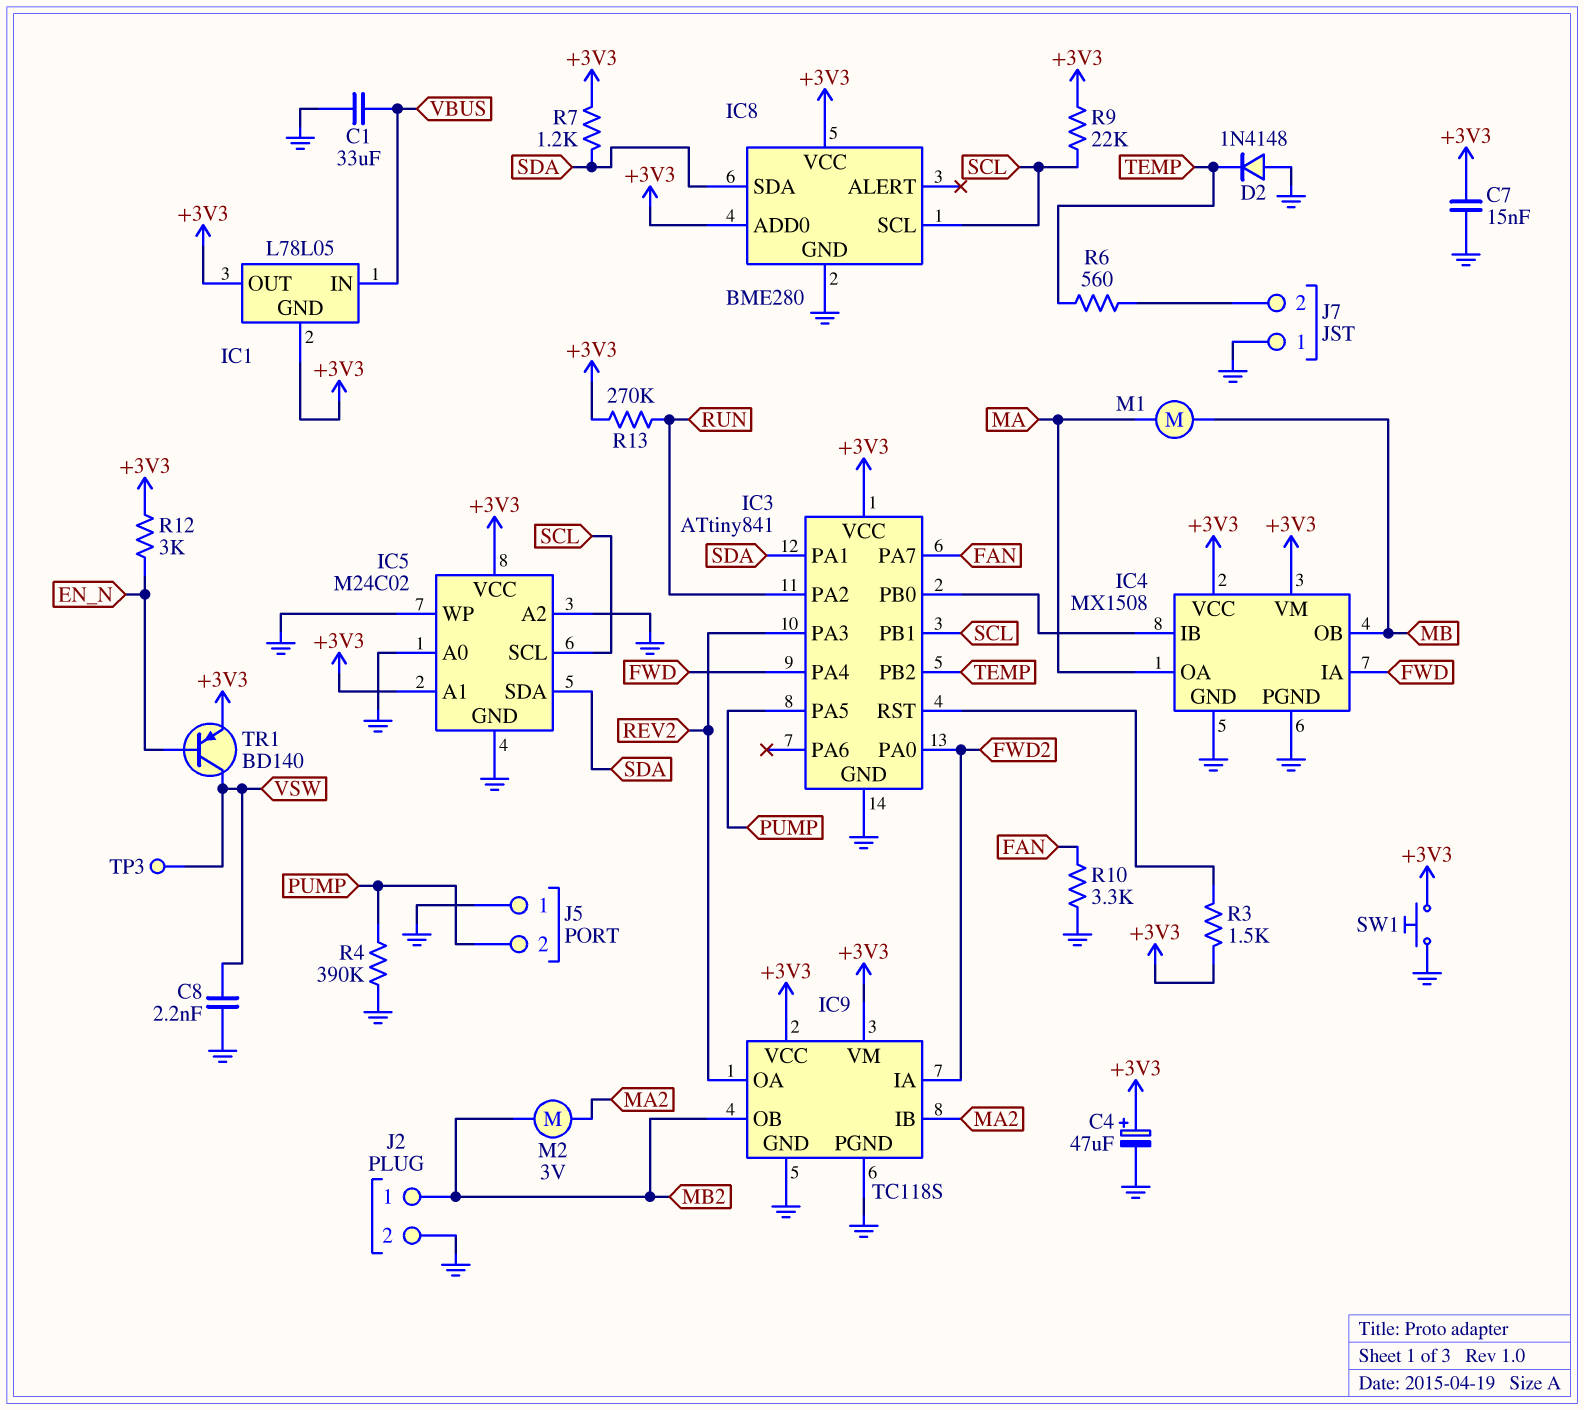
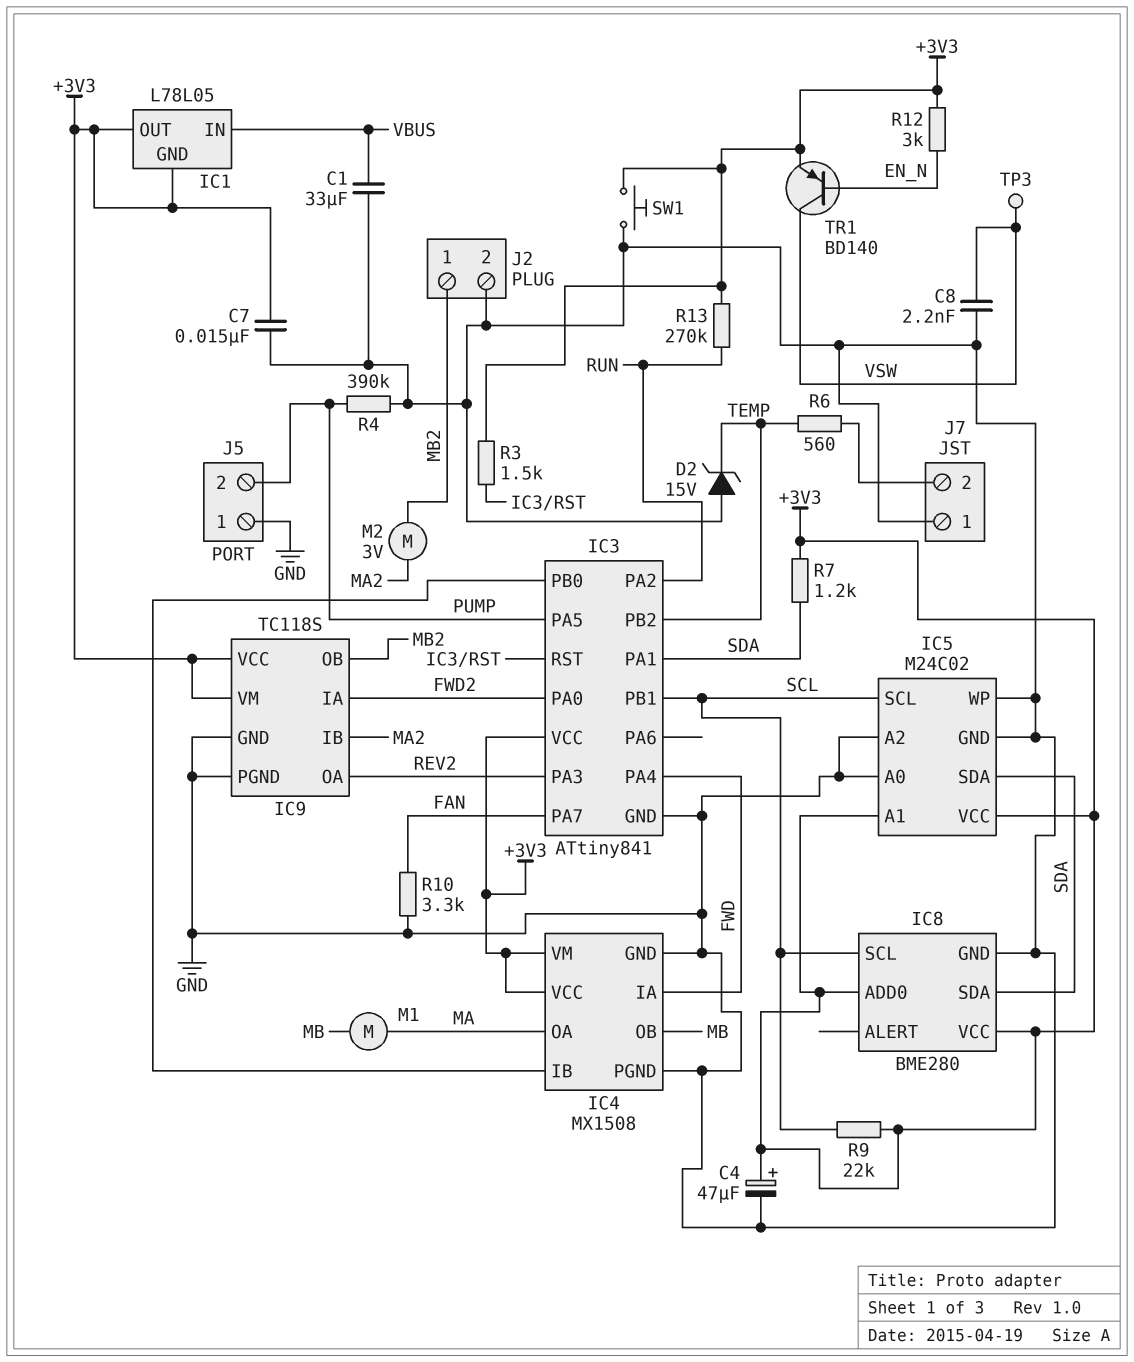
D2: diode 1N4148 (A GND, K TEMP) -> zener 15V (A GND, K TEMP)

